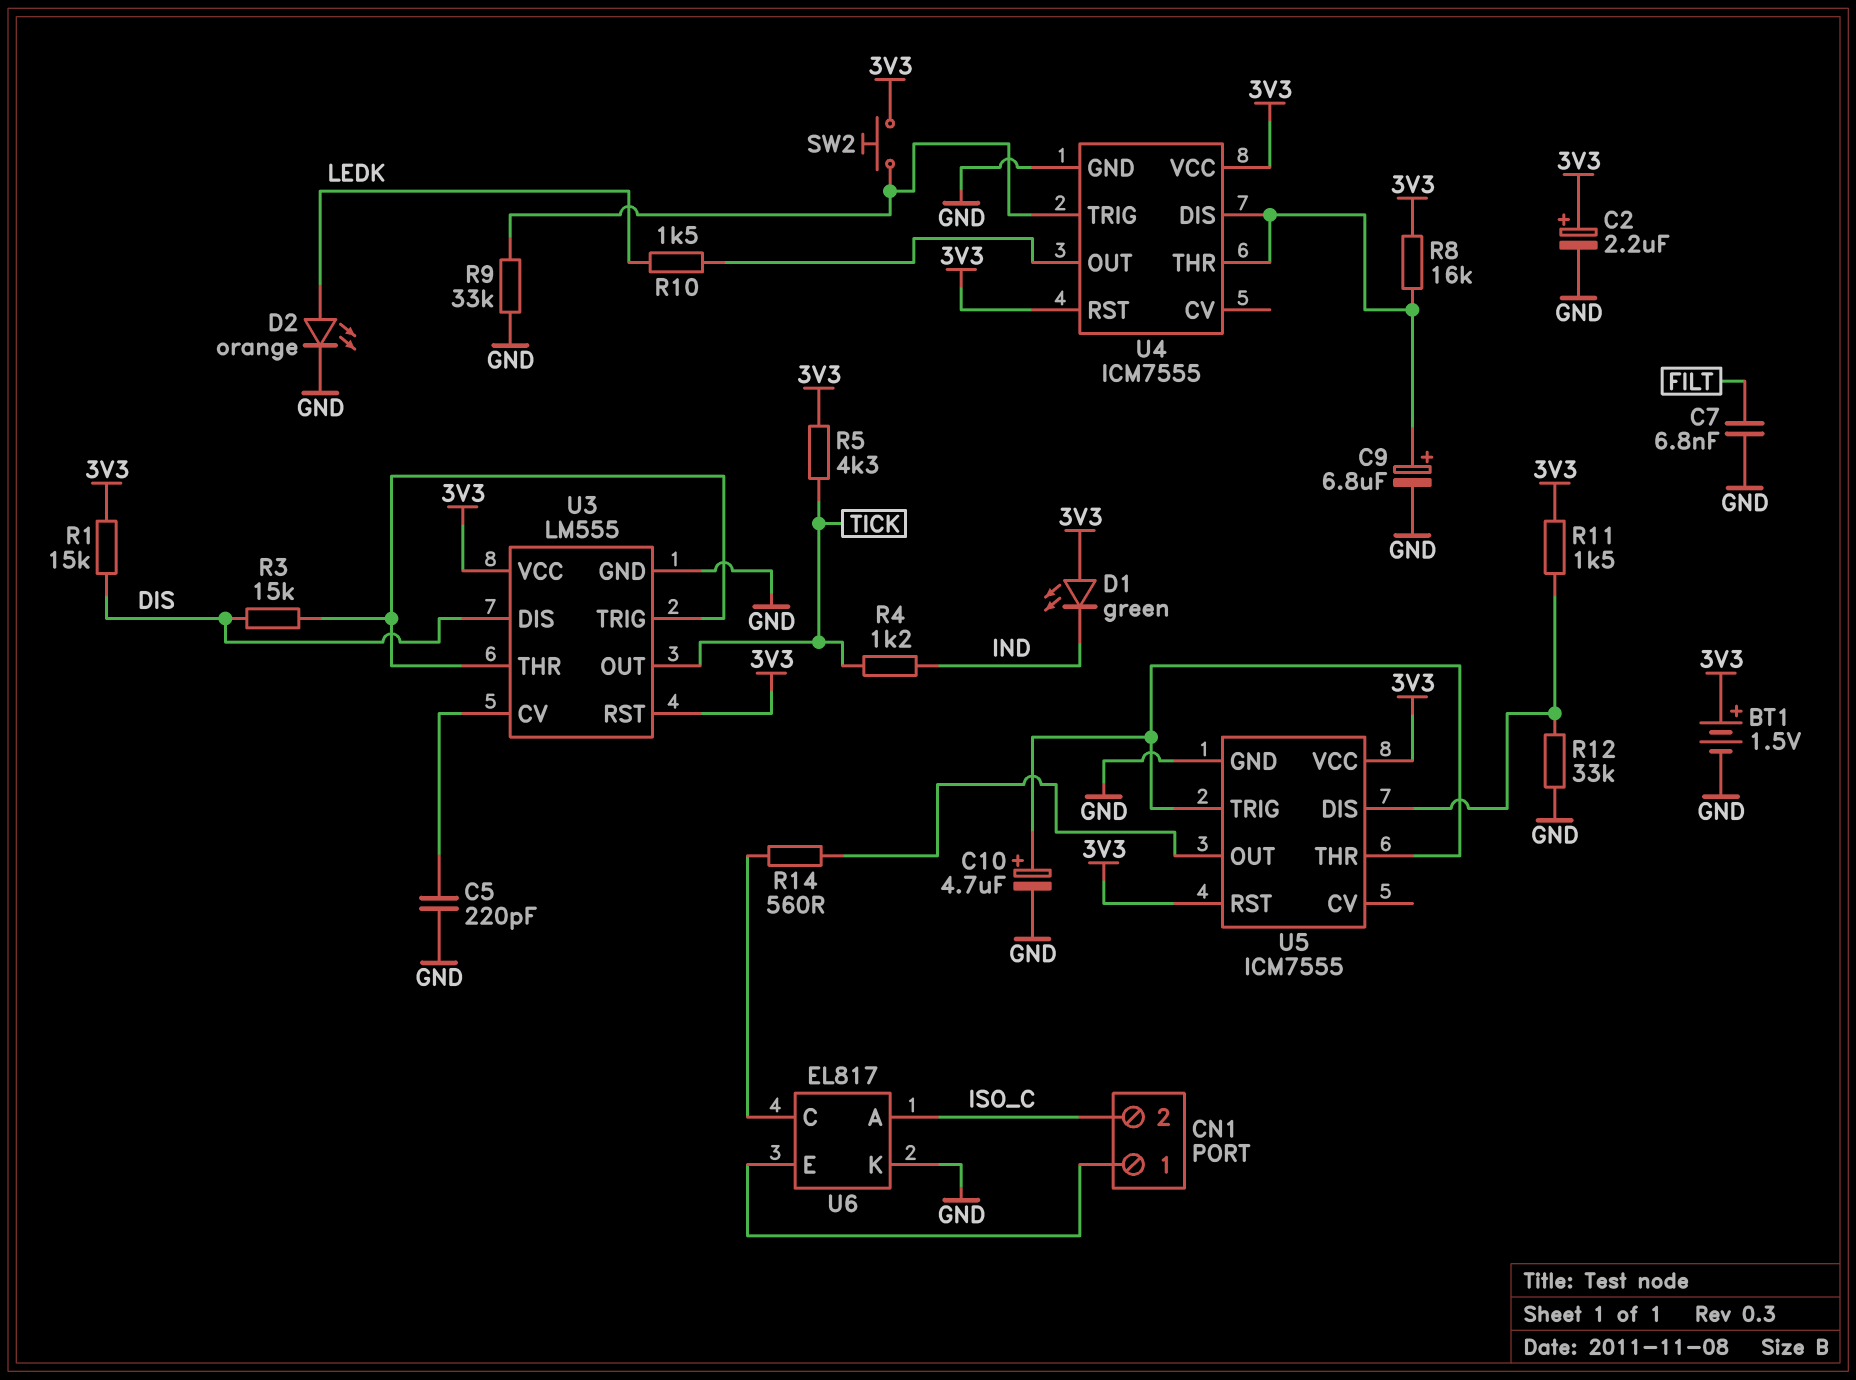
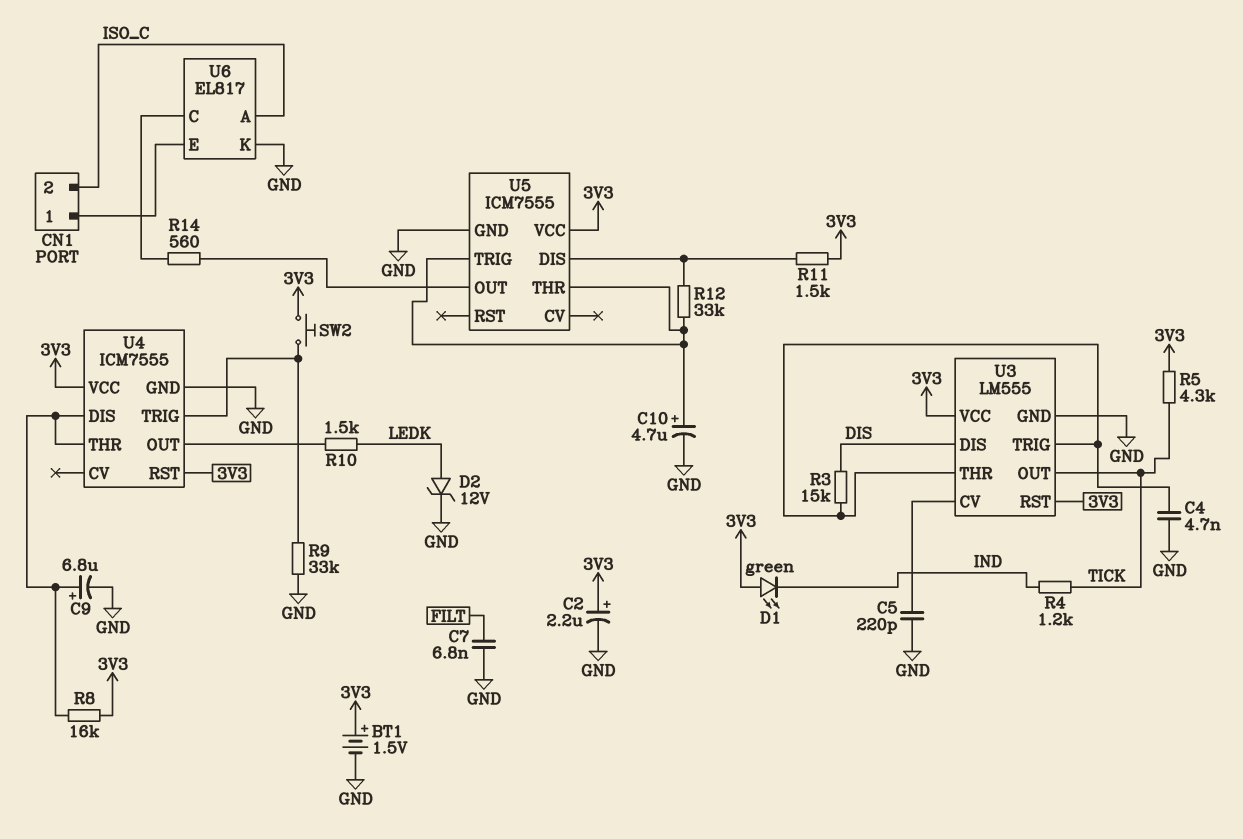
C4: none -> 4.7nF (GND, U3/THR)
D2: LED orange (A LEDK, K GND) -> zener 12V (A LEDK, K GND)
R1: 15k (3V3, DIS) -> none
R12: 33k (GND, U5/DIS) -> 33k (U5/DIS, U5/THR)
U5 pin RST: 3V3 -> none

